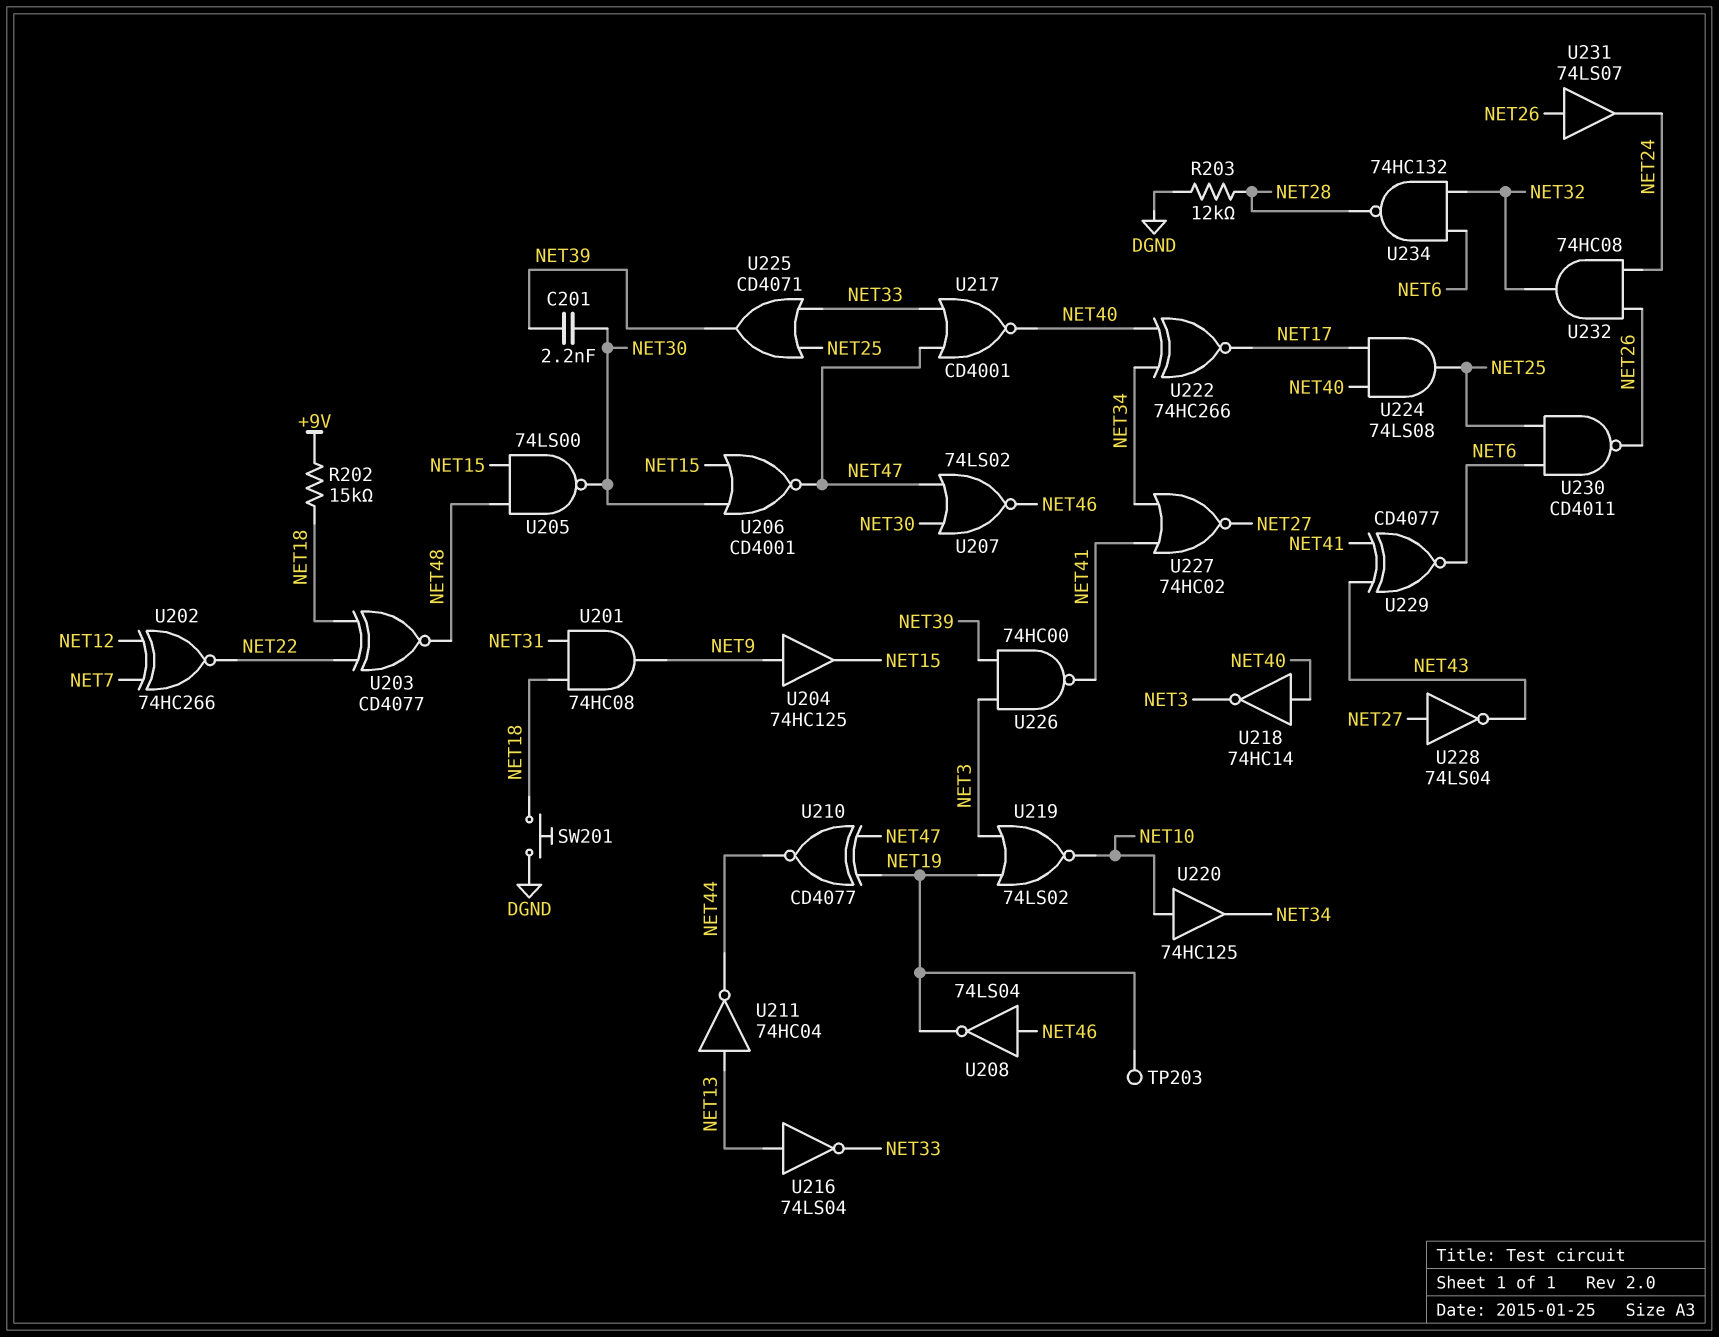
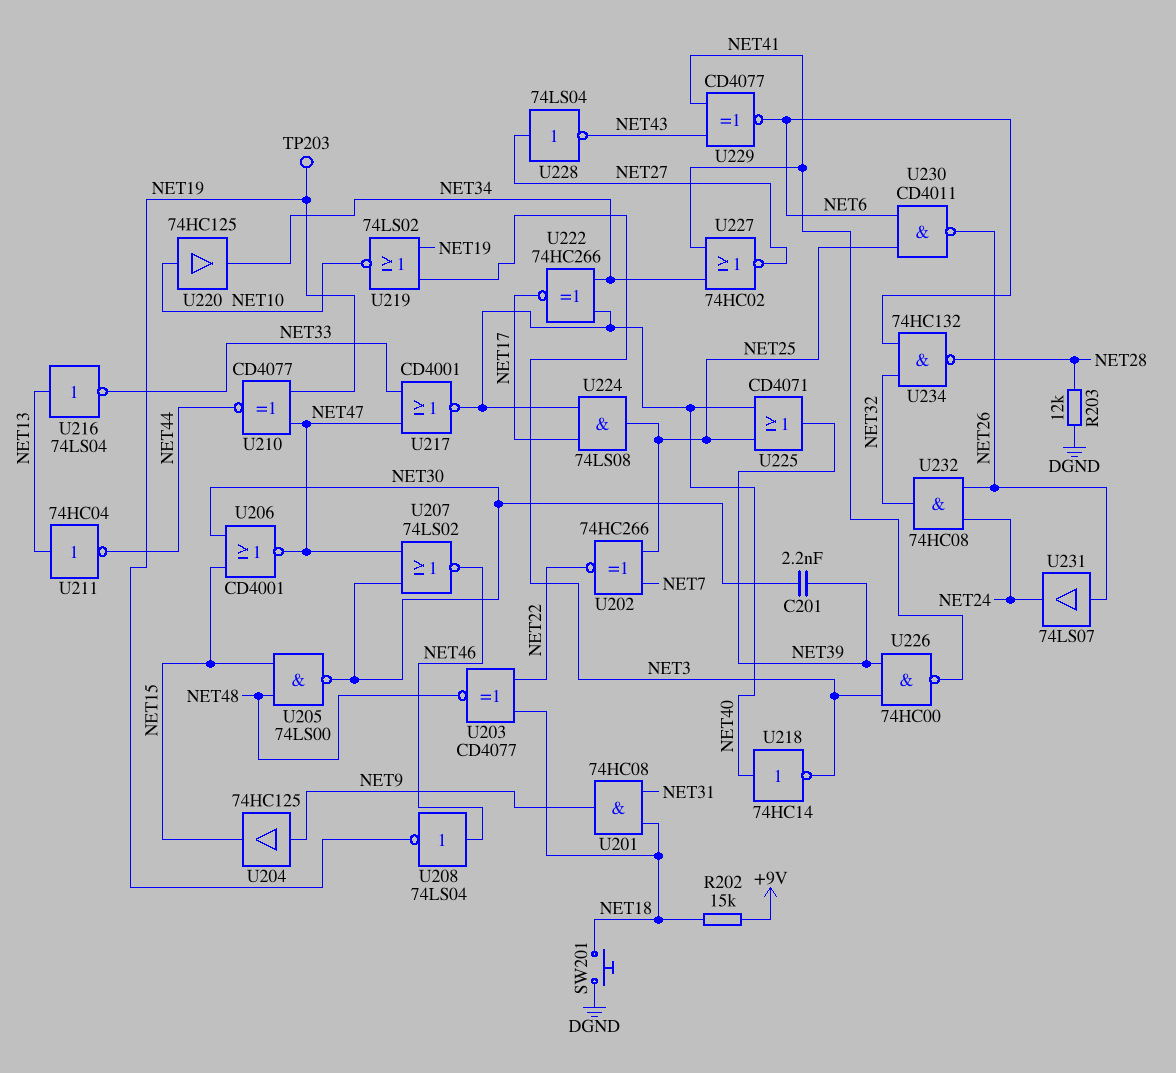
U202: XNOR 74HC266 (in NET7, in NET12, out NET22) -> XNOR 74HC266 (in NET7, in NET25, out NET22)
U225: OR CD4071 (in NET25, in NET33, out NET39) -> OR CD4071 (in NET25, in NET40, out NET39)

